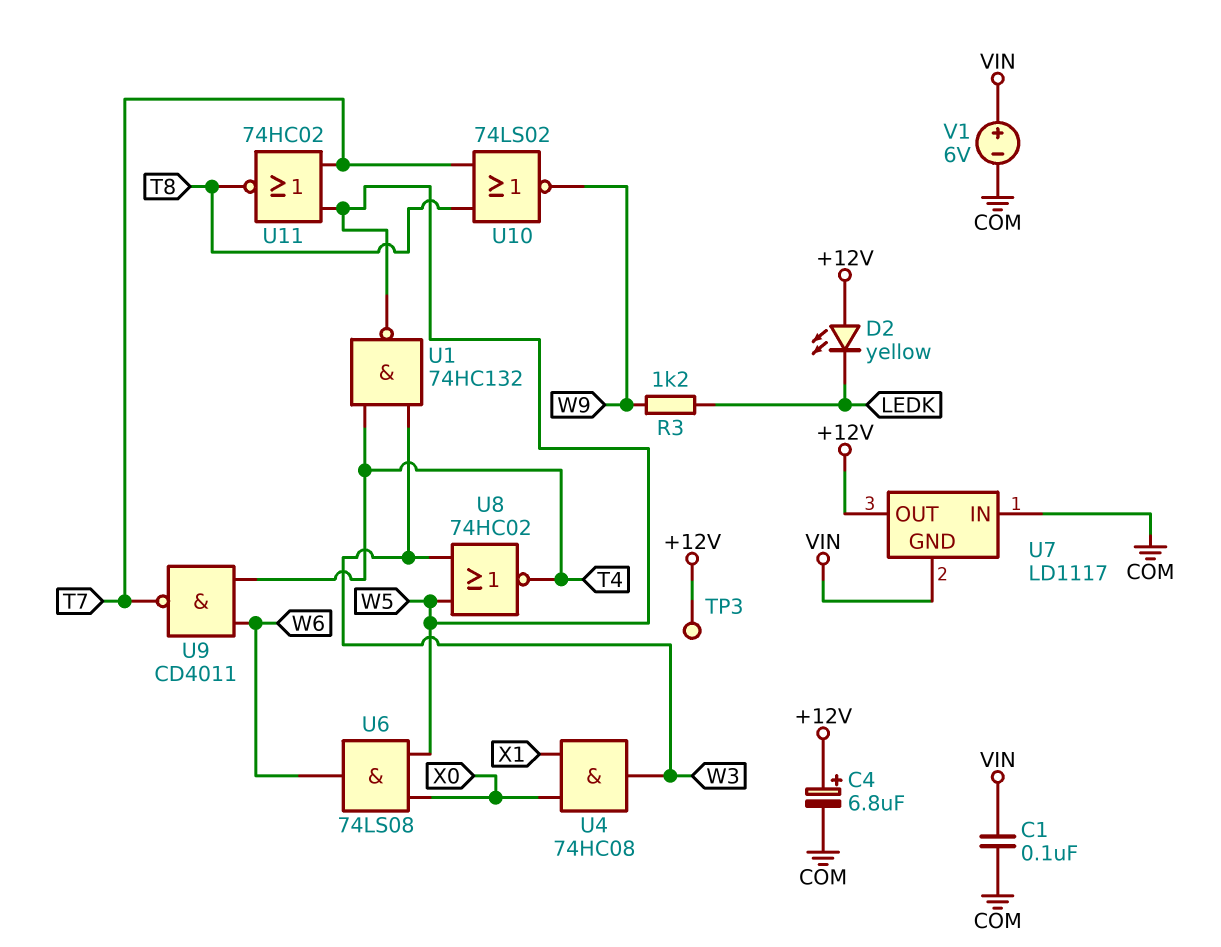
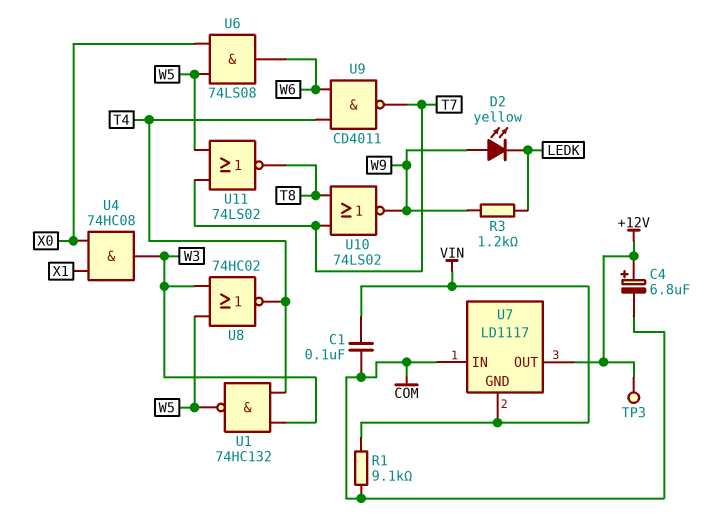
D2: LED yellow (A +12V, K LEDK) -> LED yellow (A W9, K LEDK)
R1: none -> 9.1k (COM, VIN)
U11: NOR 74HC02 (in T7, in W5, out T8) -> NOR 74LS02 (in T7, in W5, out T8)
V1: 6V (plus VIN, minus COM) -> none

